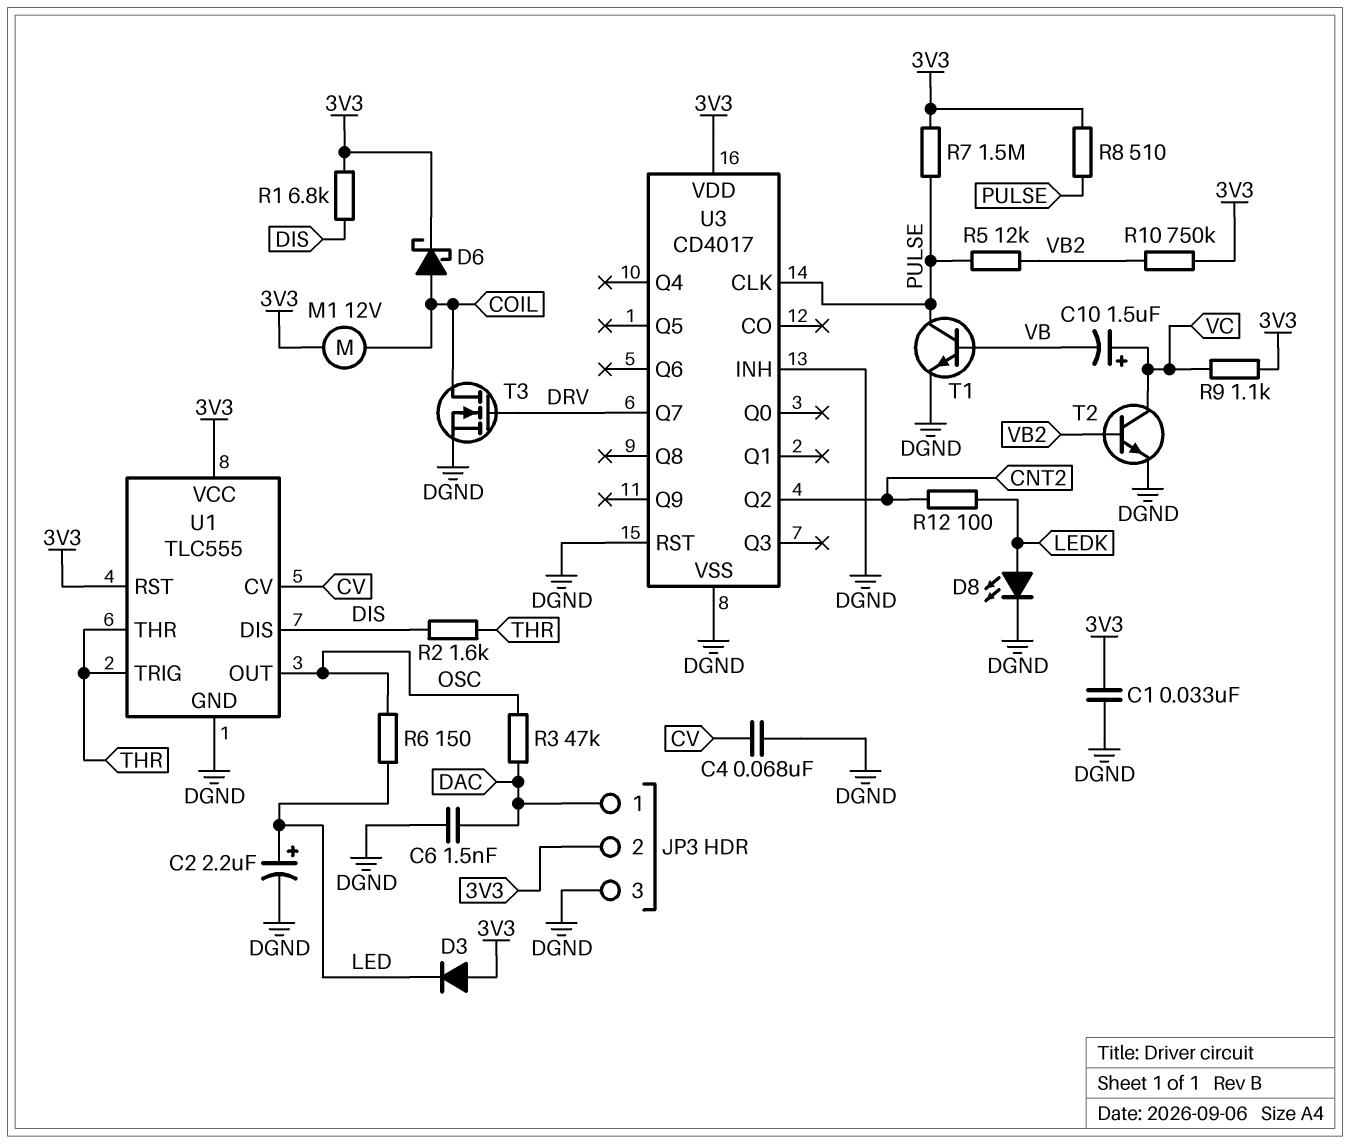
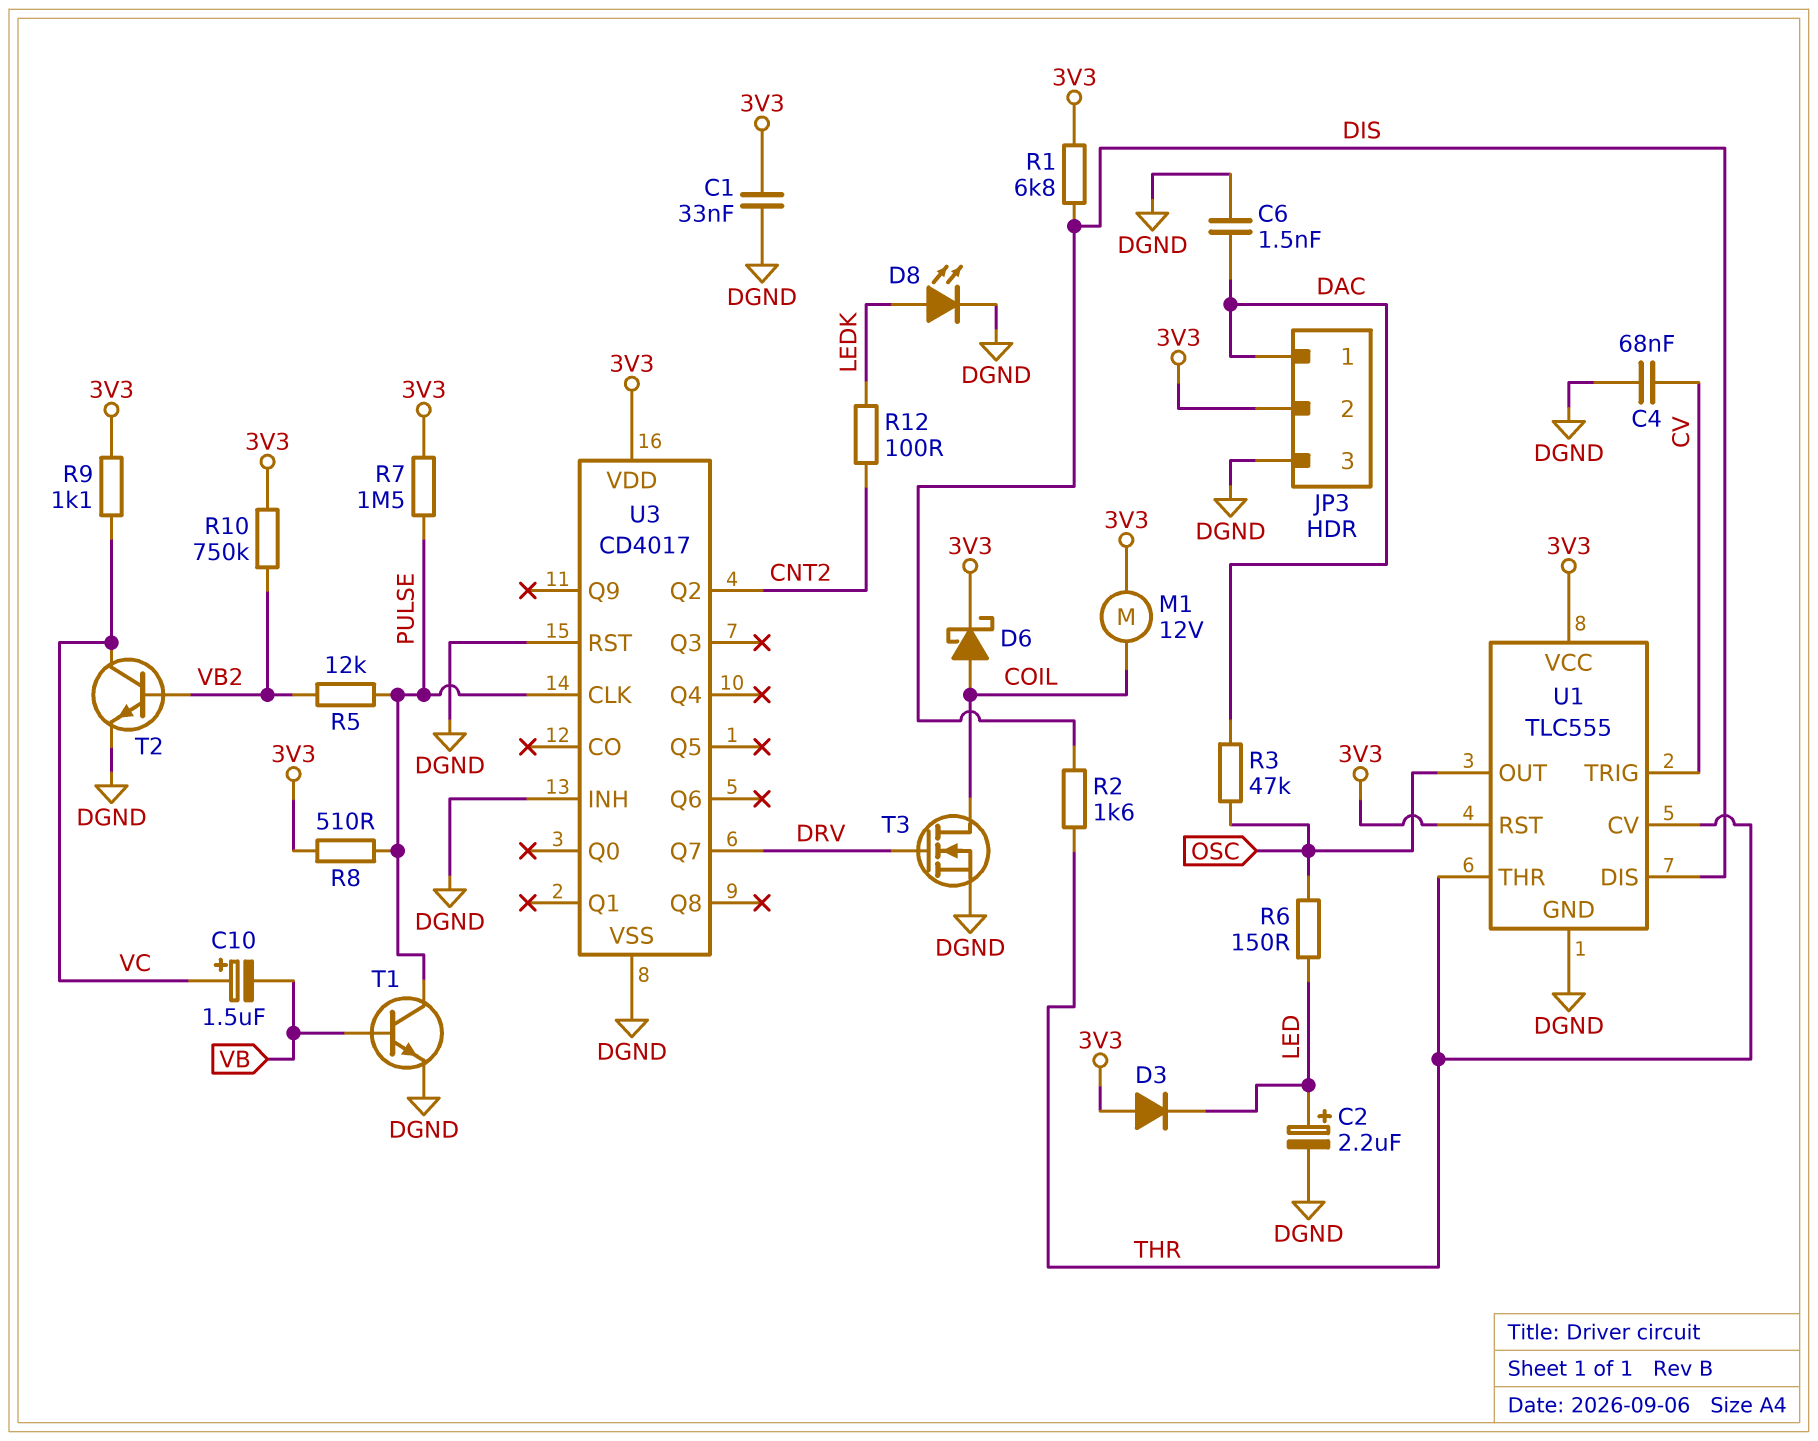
U1 pin CV: CV -> THR
U1 pin TRIG: THR -> CV

